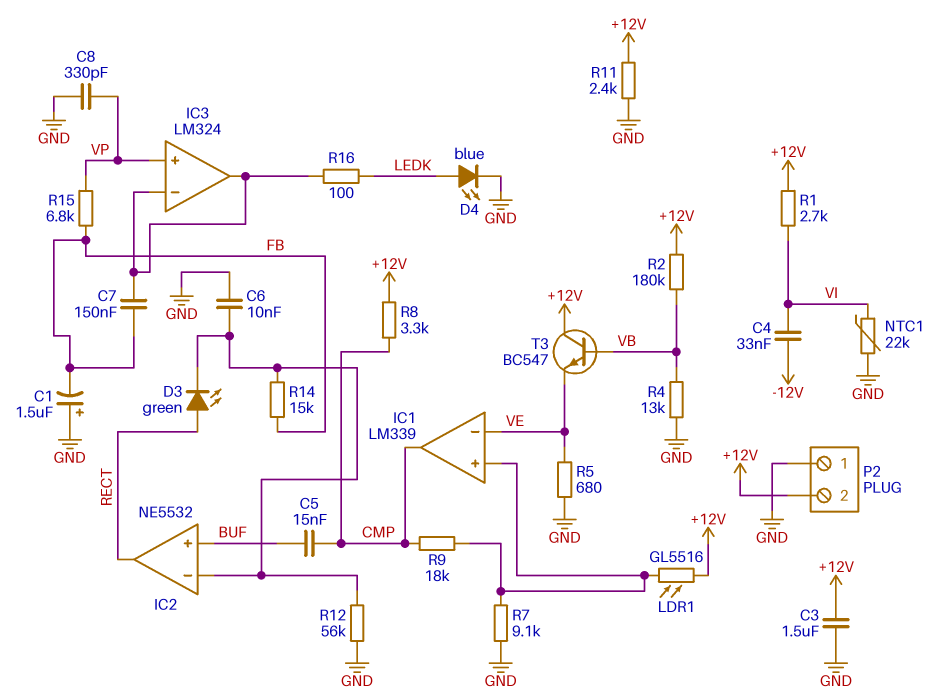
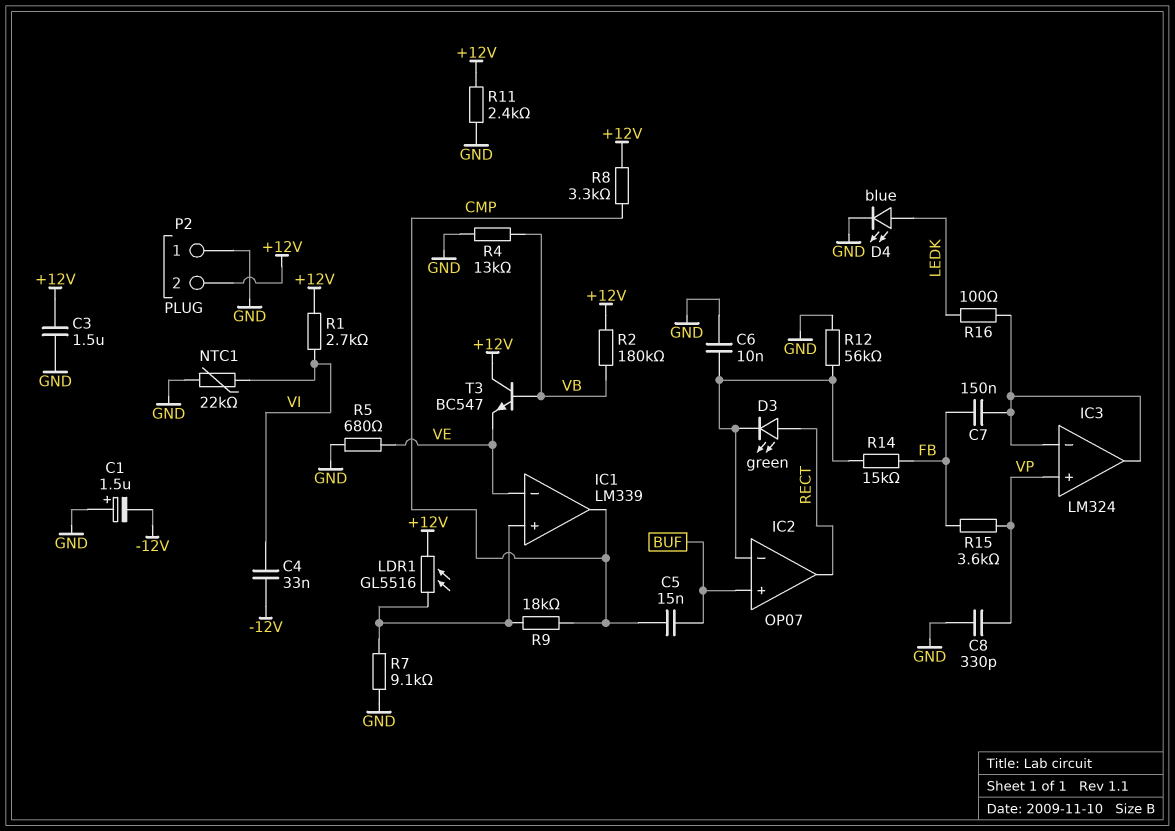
C1: 1.5uF (plus GND, minus FB) -> 1.5uF (plus GND, minus -12V)
IC2: NE5532 -> OP07
R15: 6.8k (FB, VP) -> 3.6k (FB, VP)

